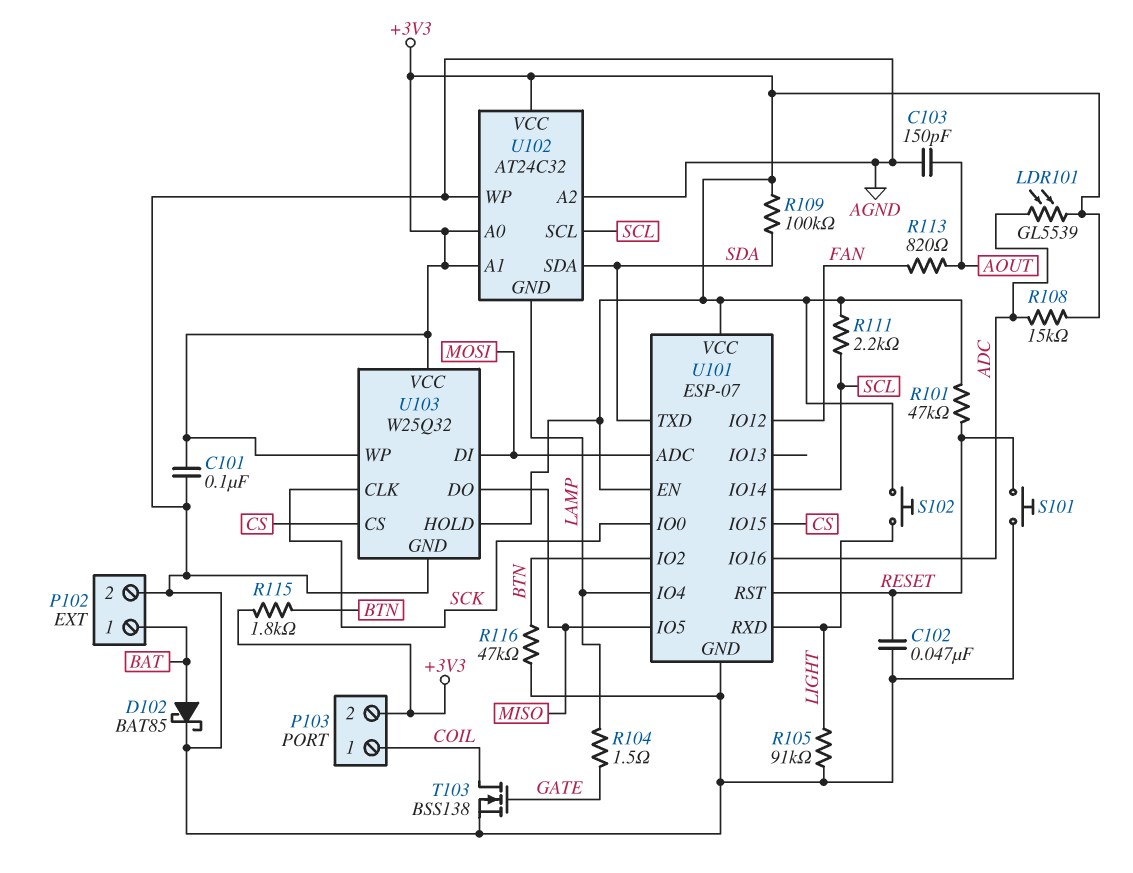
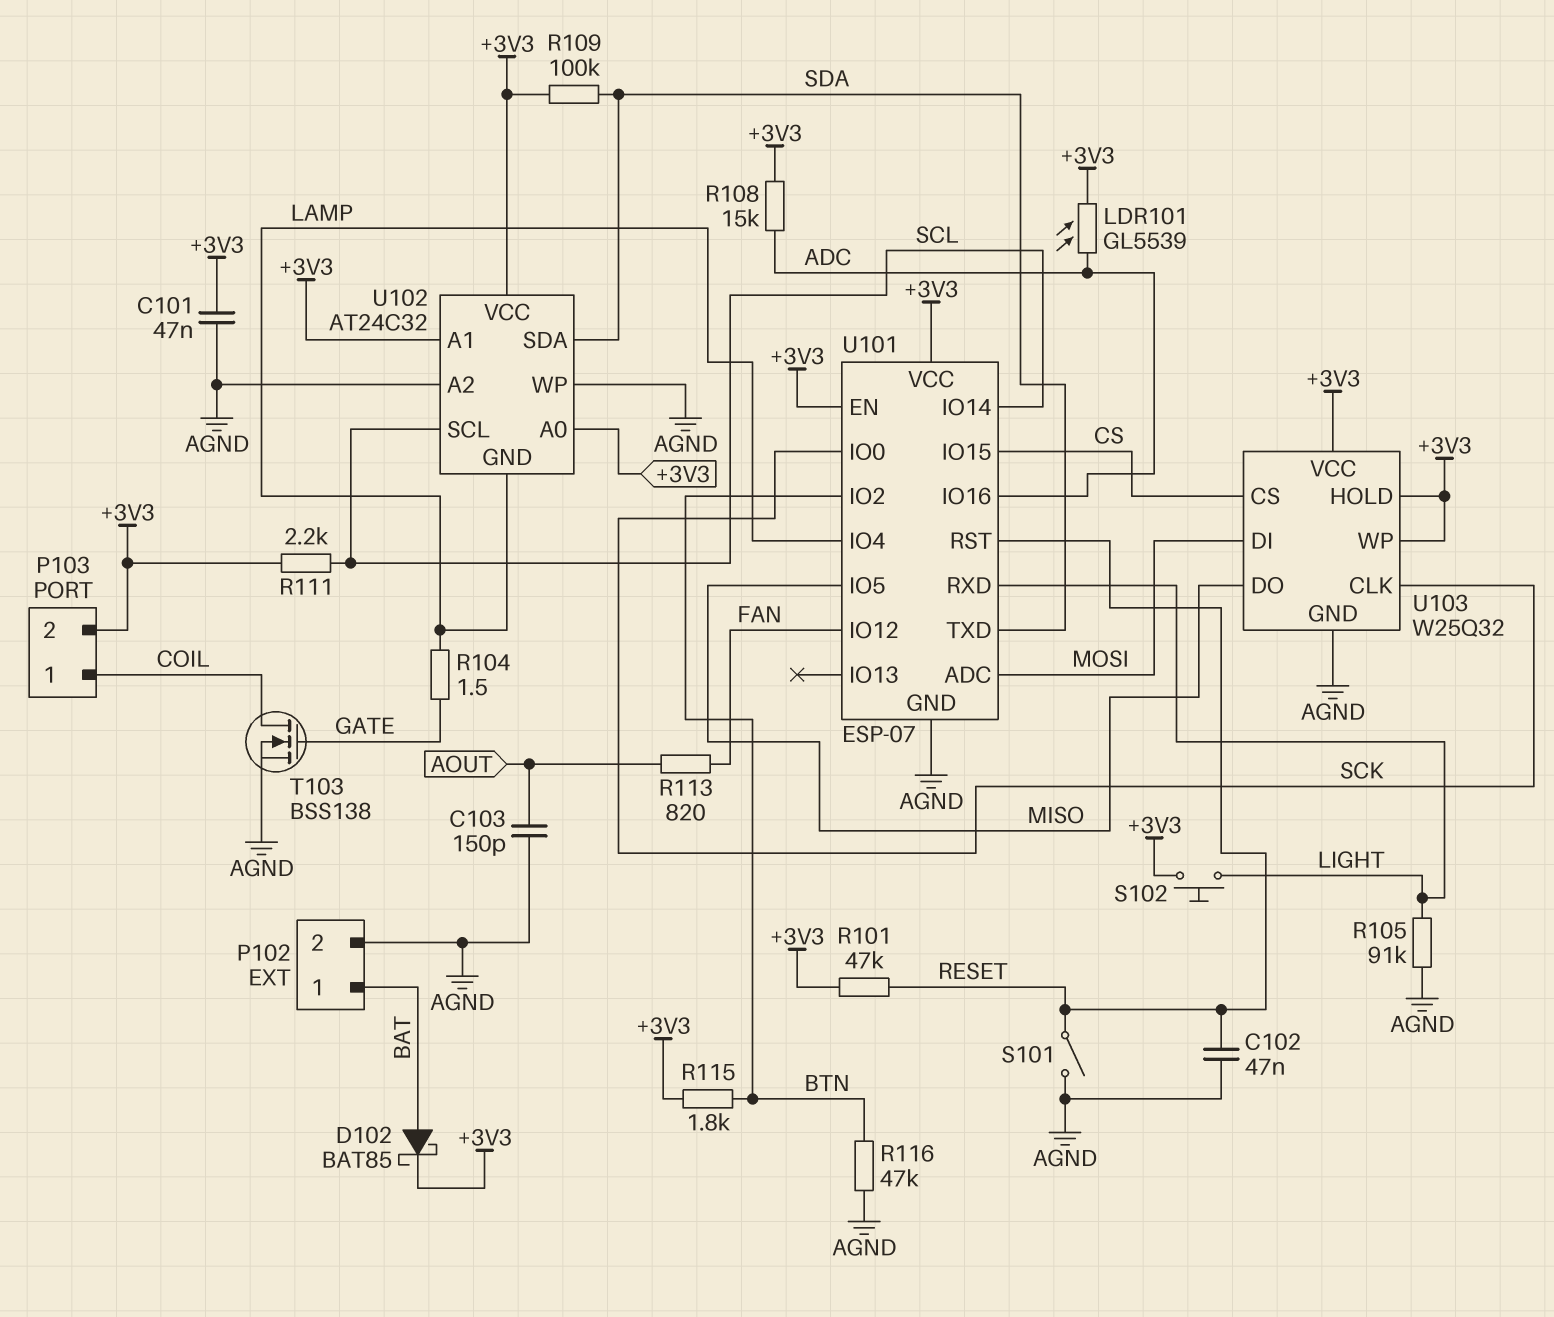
C101: 100nF (+3V3, AGND) -> 47nF (+3V3, AGND)
D102: schottky BAT85 (A BAT, K AGND) -> schottky BAT85 (A BAT, K +3V3)
S101: button (AGND, RESET) -> switch (AGND, RESET)

